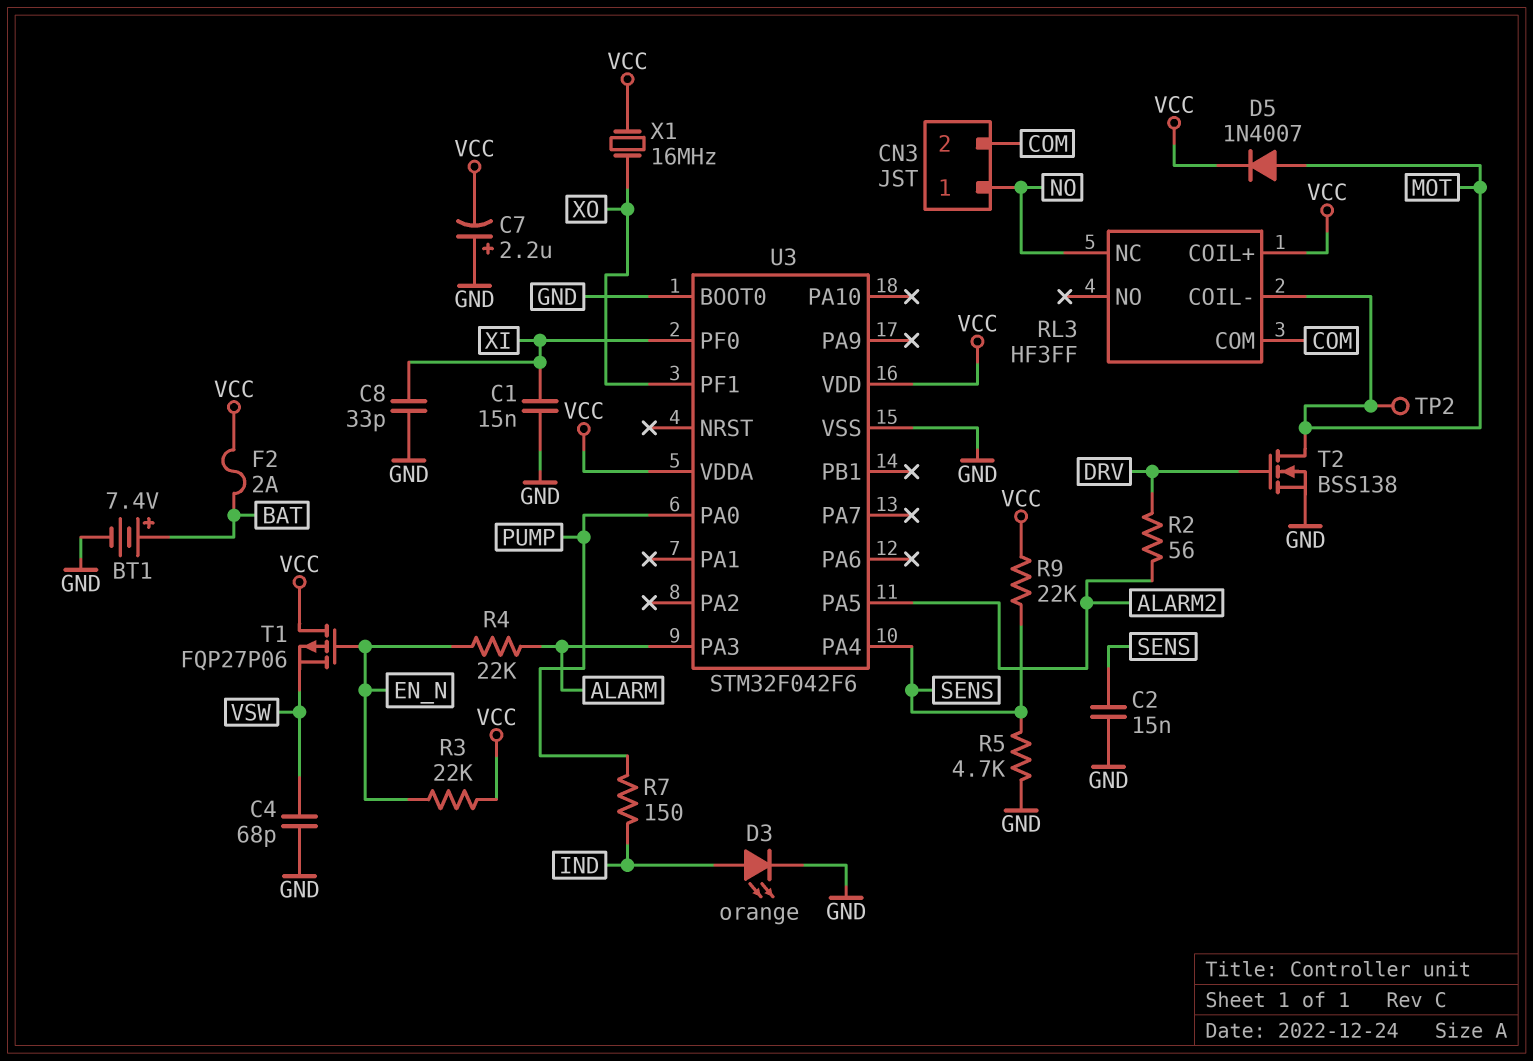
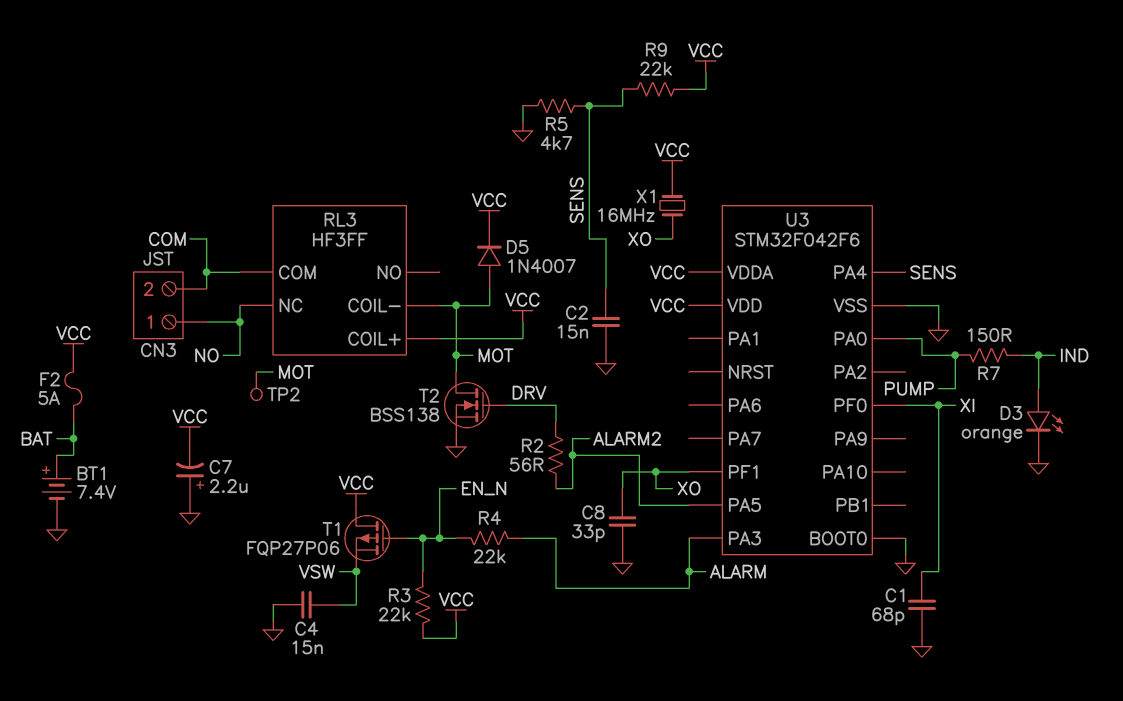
C1: 15nF (GND, XI) -> 68pF (GND, XI)
C4: 68pF (GND, VSW) -> 15nF (GND, VSW)
C8: 33pF (GND, XI) -> 33pF (GND, XO)
F2: 2A (BAT, VCC) -> 5A (BAT, VCC)

